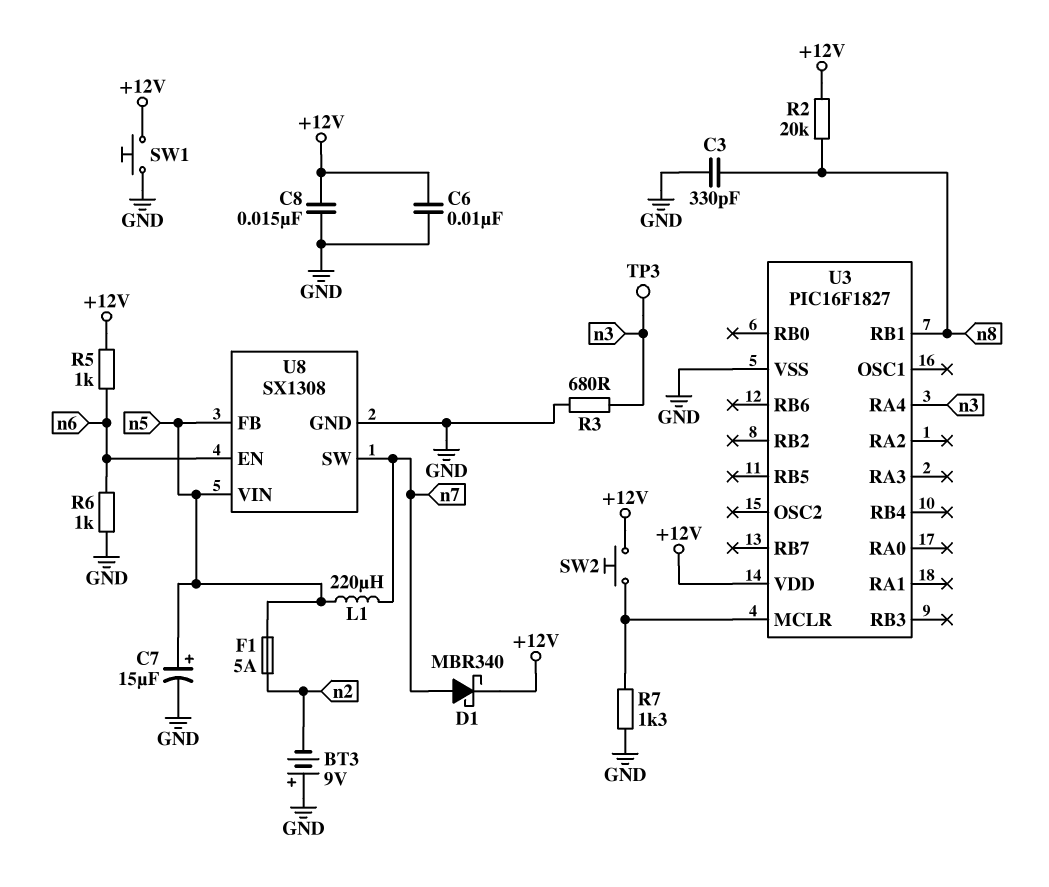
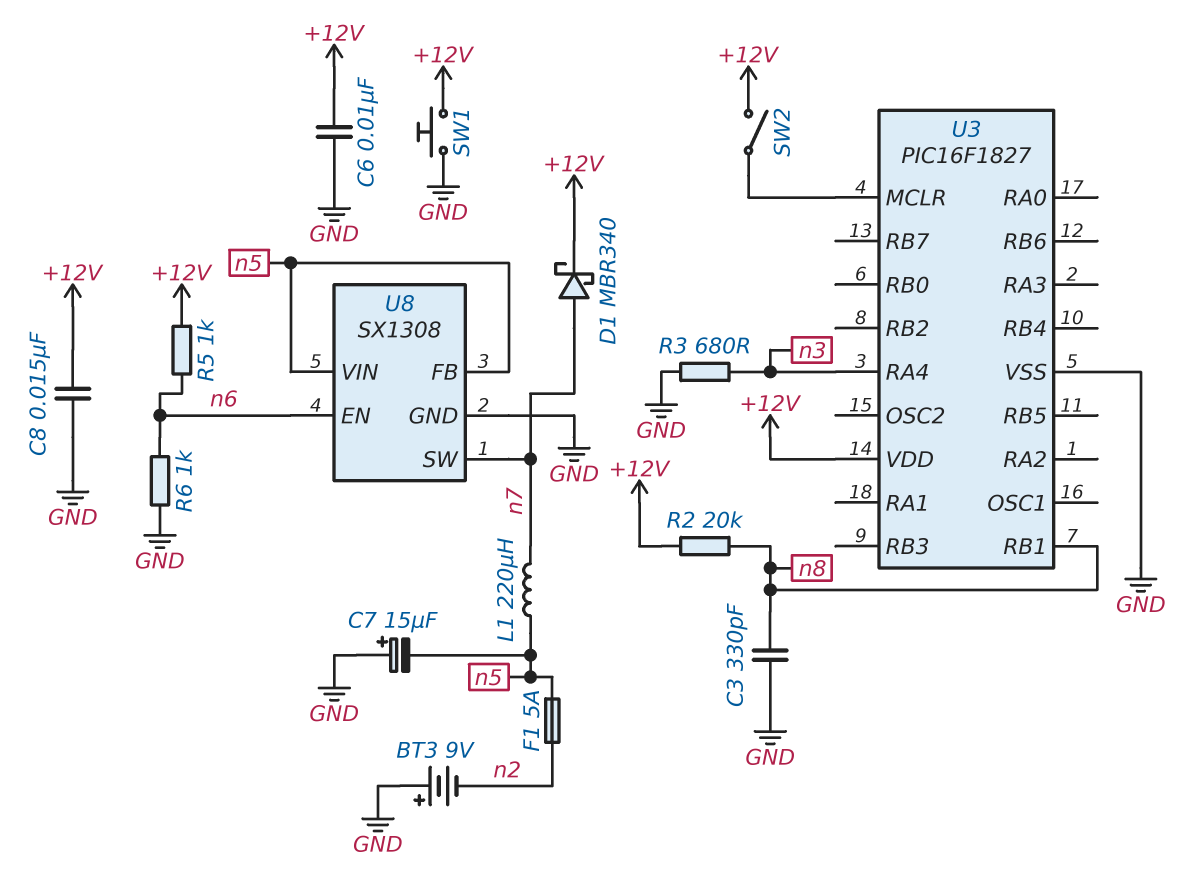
C7: 15uF (plus n5, minus GND) -> 15uF (plus GND, minus n5)
R7: 1.3k (GND, U3/MCLR) -> none
SW2: button (+12V, U3/MCLR) -> switch (+12V, U3/MCLR)
TP3: test point (n3) -> none

